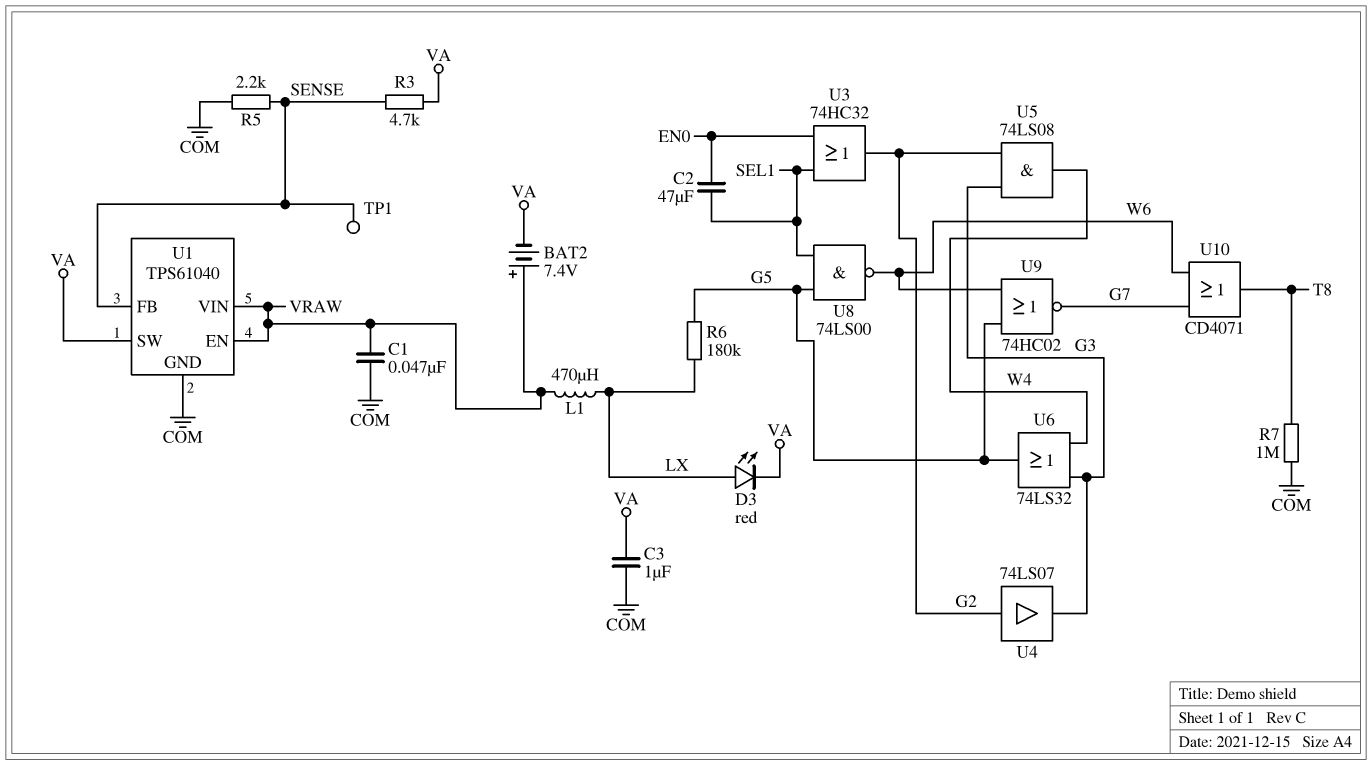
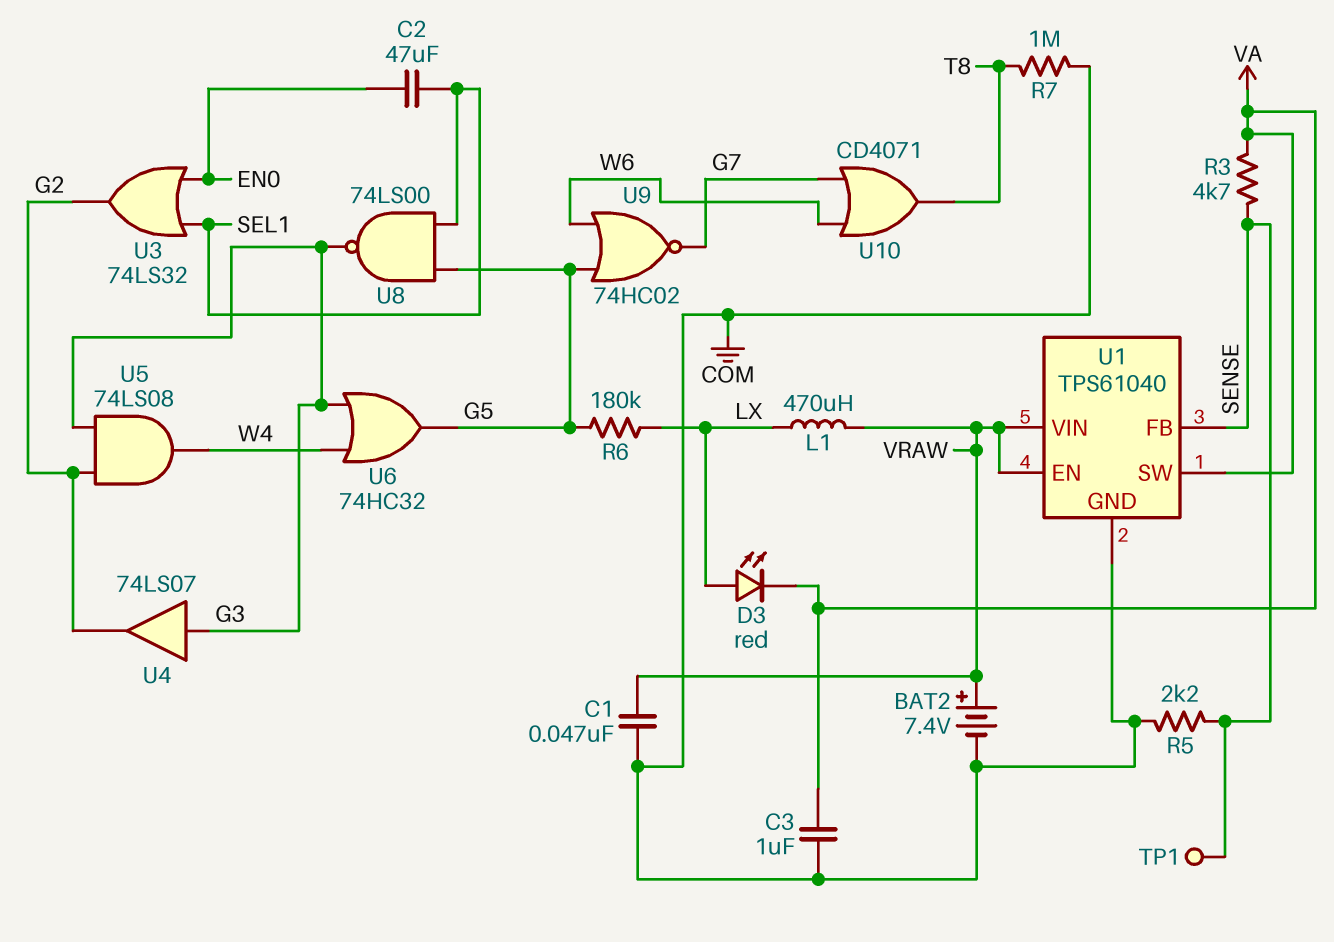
BAT2: 7.4V (plus VRAW, minus VA) -> 7.4V (plus VRAW, minus COM)
U3: OR 74HC32 (in EN0, in SEL1, out G2) -> OR 74LS32 (in EN0, in SEL1, out G2)
U4: buffer 74LS07 (in G2, out G3) -> buffer 74LS07 (in G3, out G2)
U6: OR 74LS32 (in G3, in W4, out G5) -> OR 74HC32 (in G3, in W4, out G5)
U8: NAND 74LS00 (in G5, in SEL1, out W6) -> NAND 74LS00 (in G5, in SEL1, out G3)

